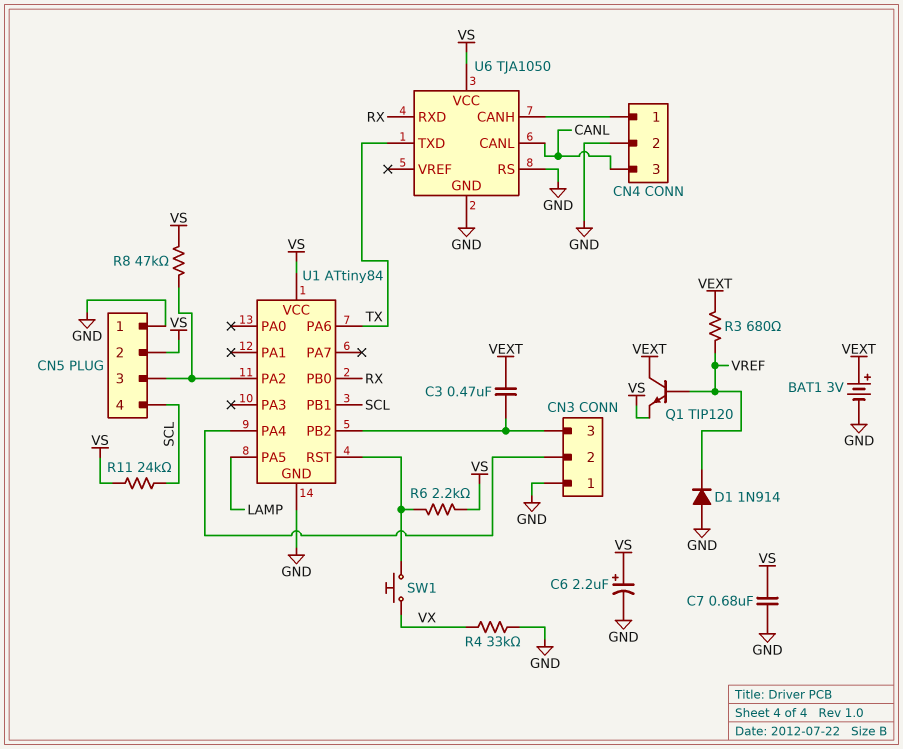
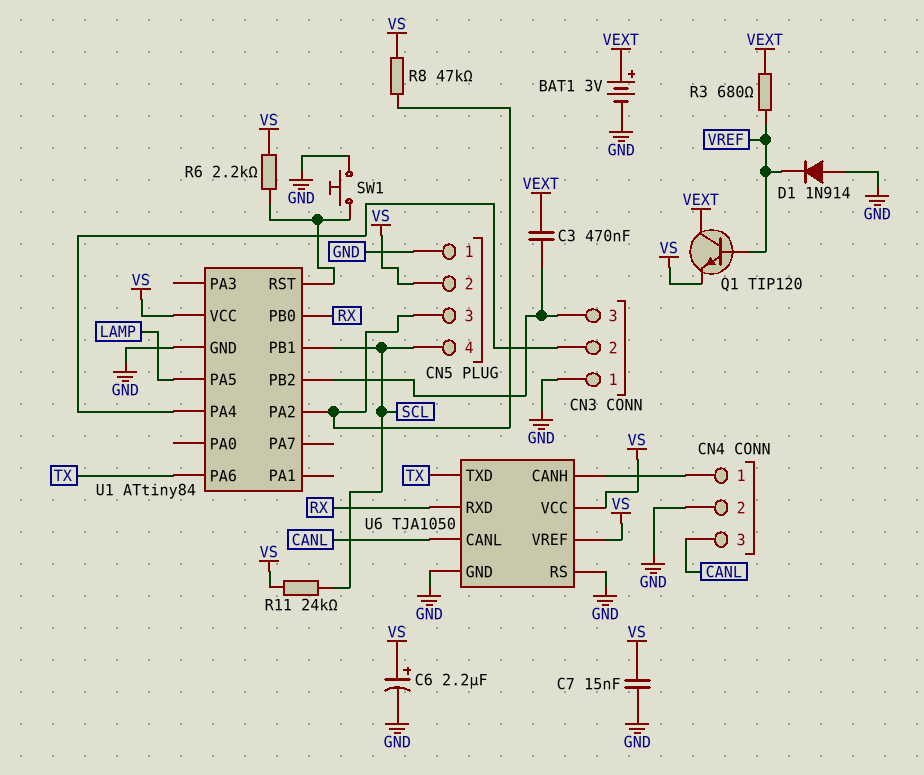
C7: 680nF (GND, VS) -> 15nF (GND, VS)
R4: 33k (GND, VX) -> none
SW1: button (U1/RST, VX) -> button (GND, U1/RST)
U6 pin VREF: none -> VS

